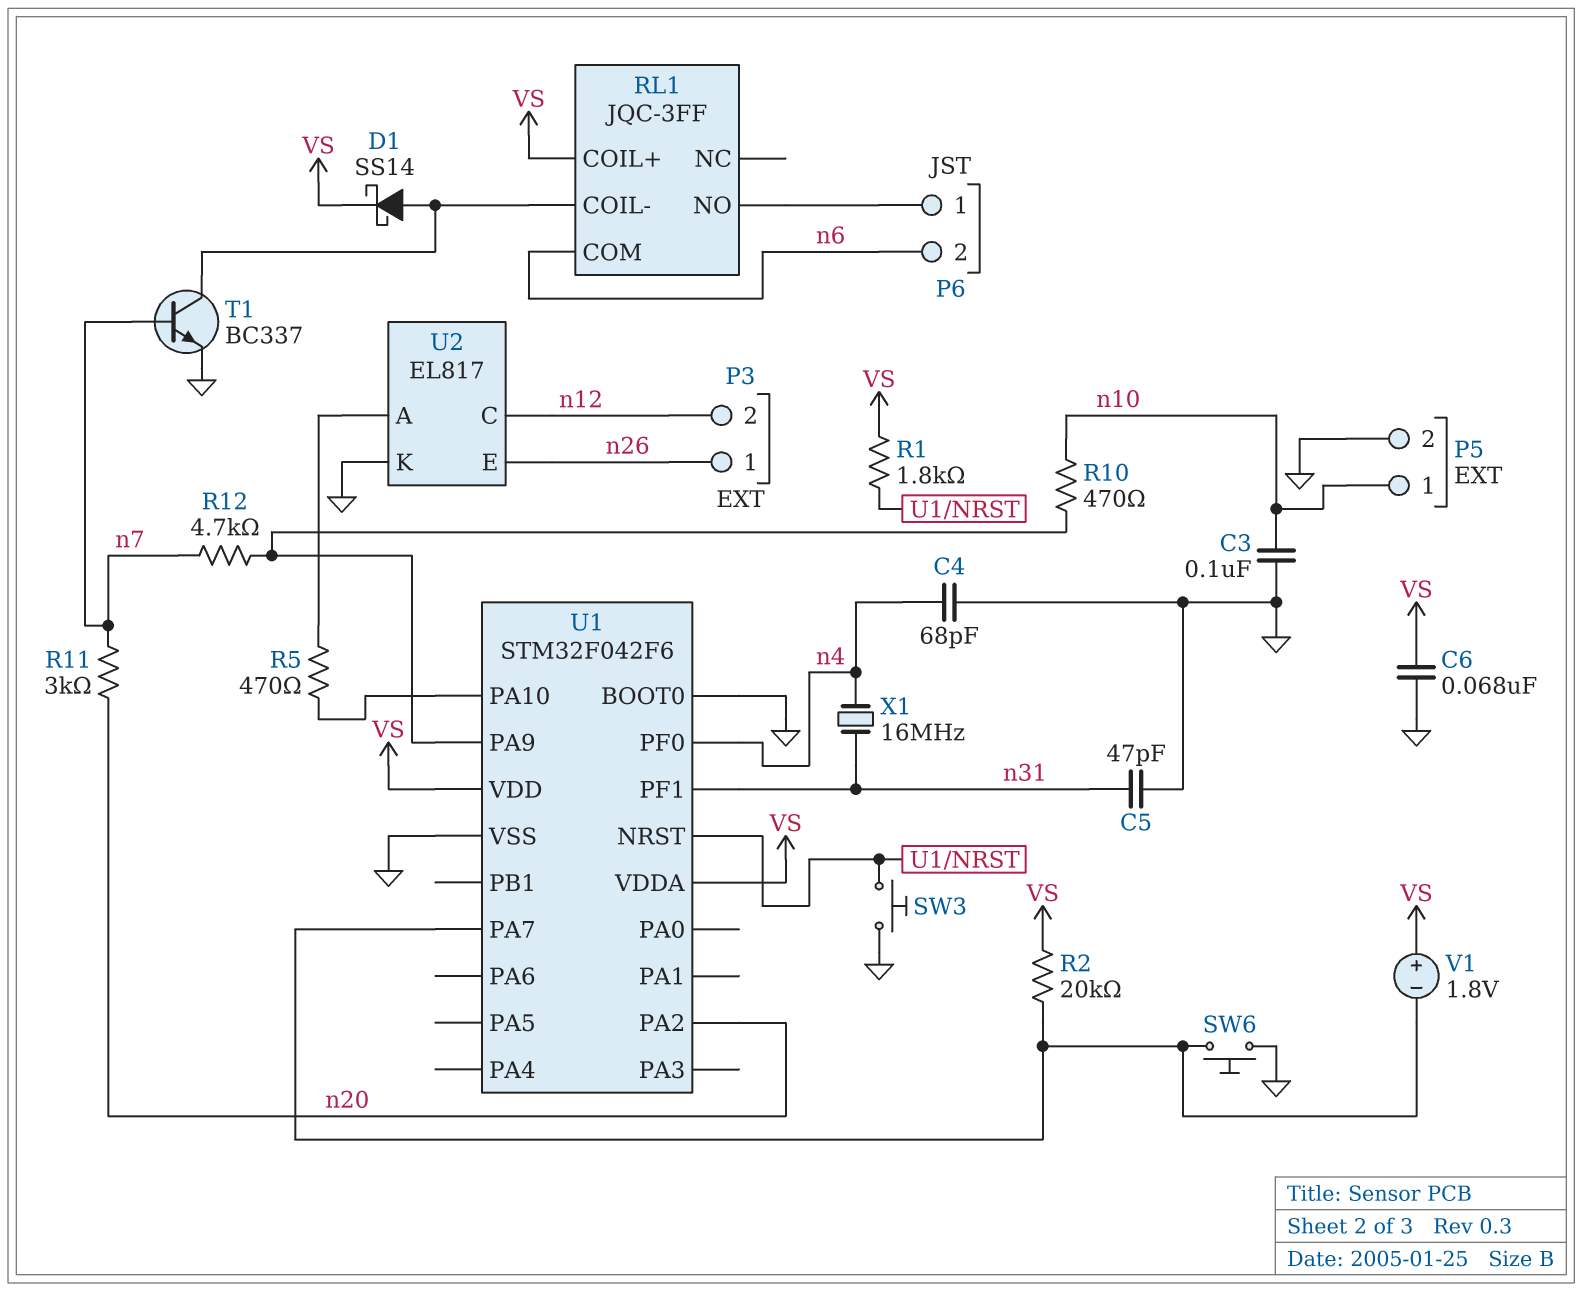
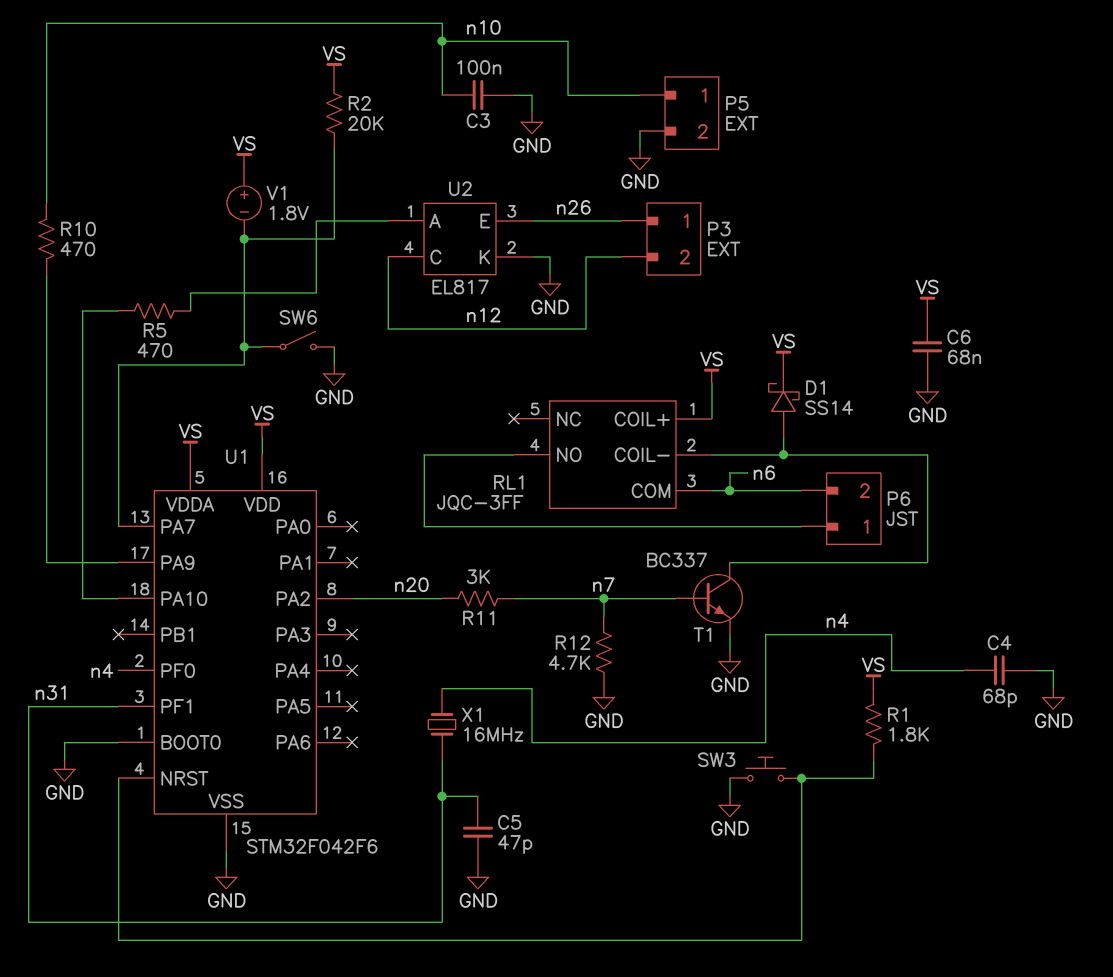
R12: 4.7k (U1/PA9, n7) -> 4.7k (GND, n7)
SW6: button (GND, U1/PA7) -> switch (GND, U1/PA7)

